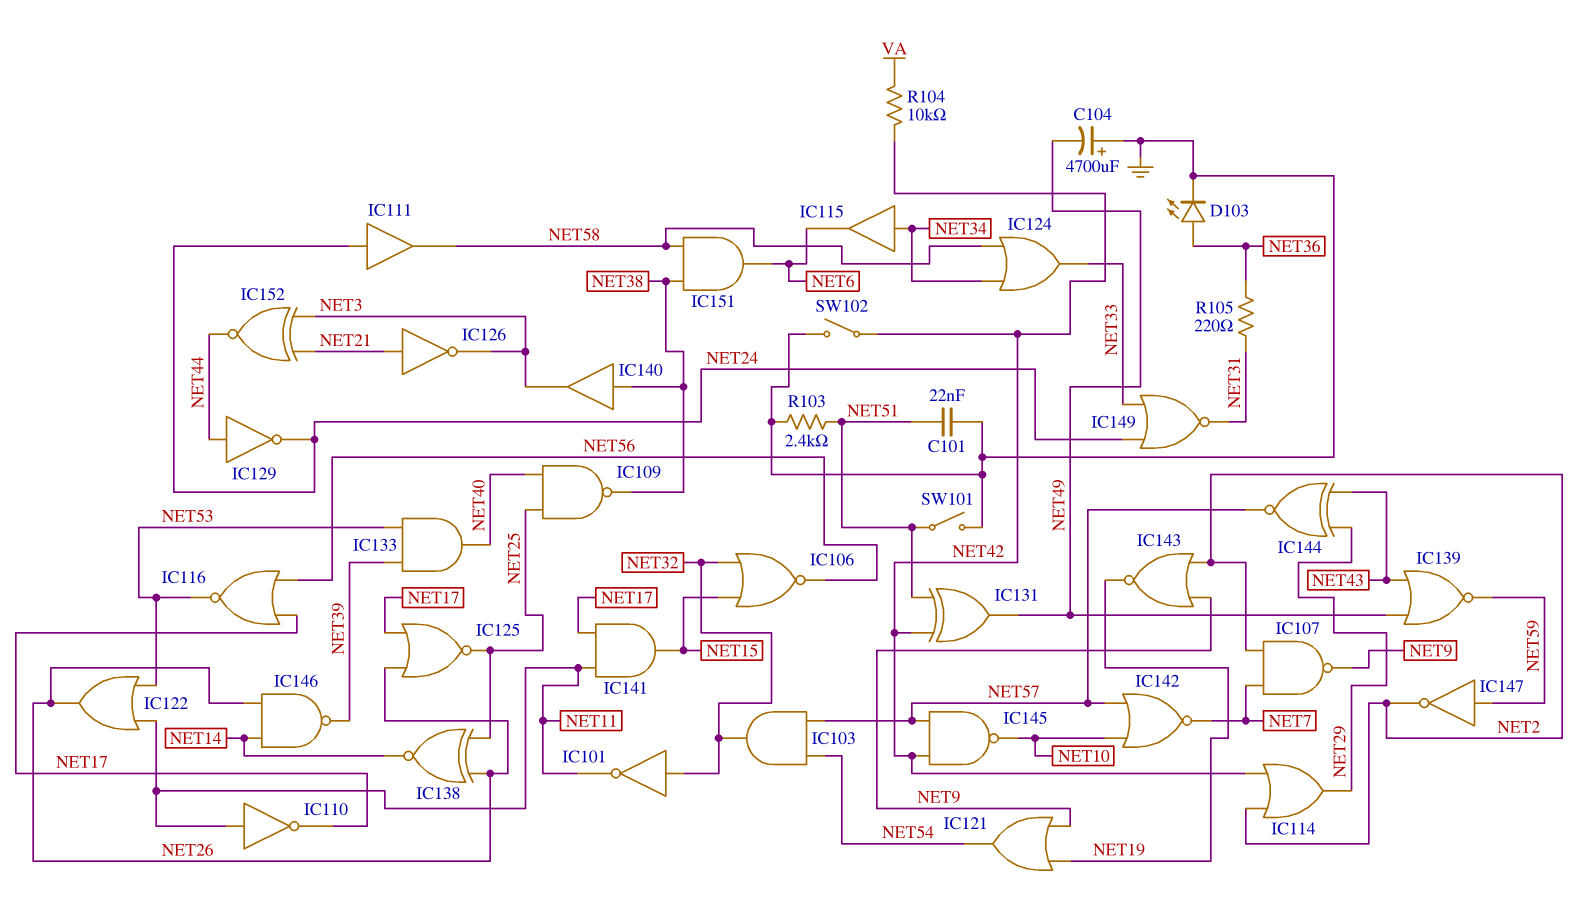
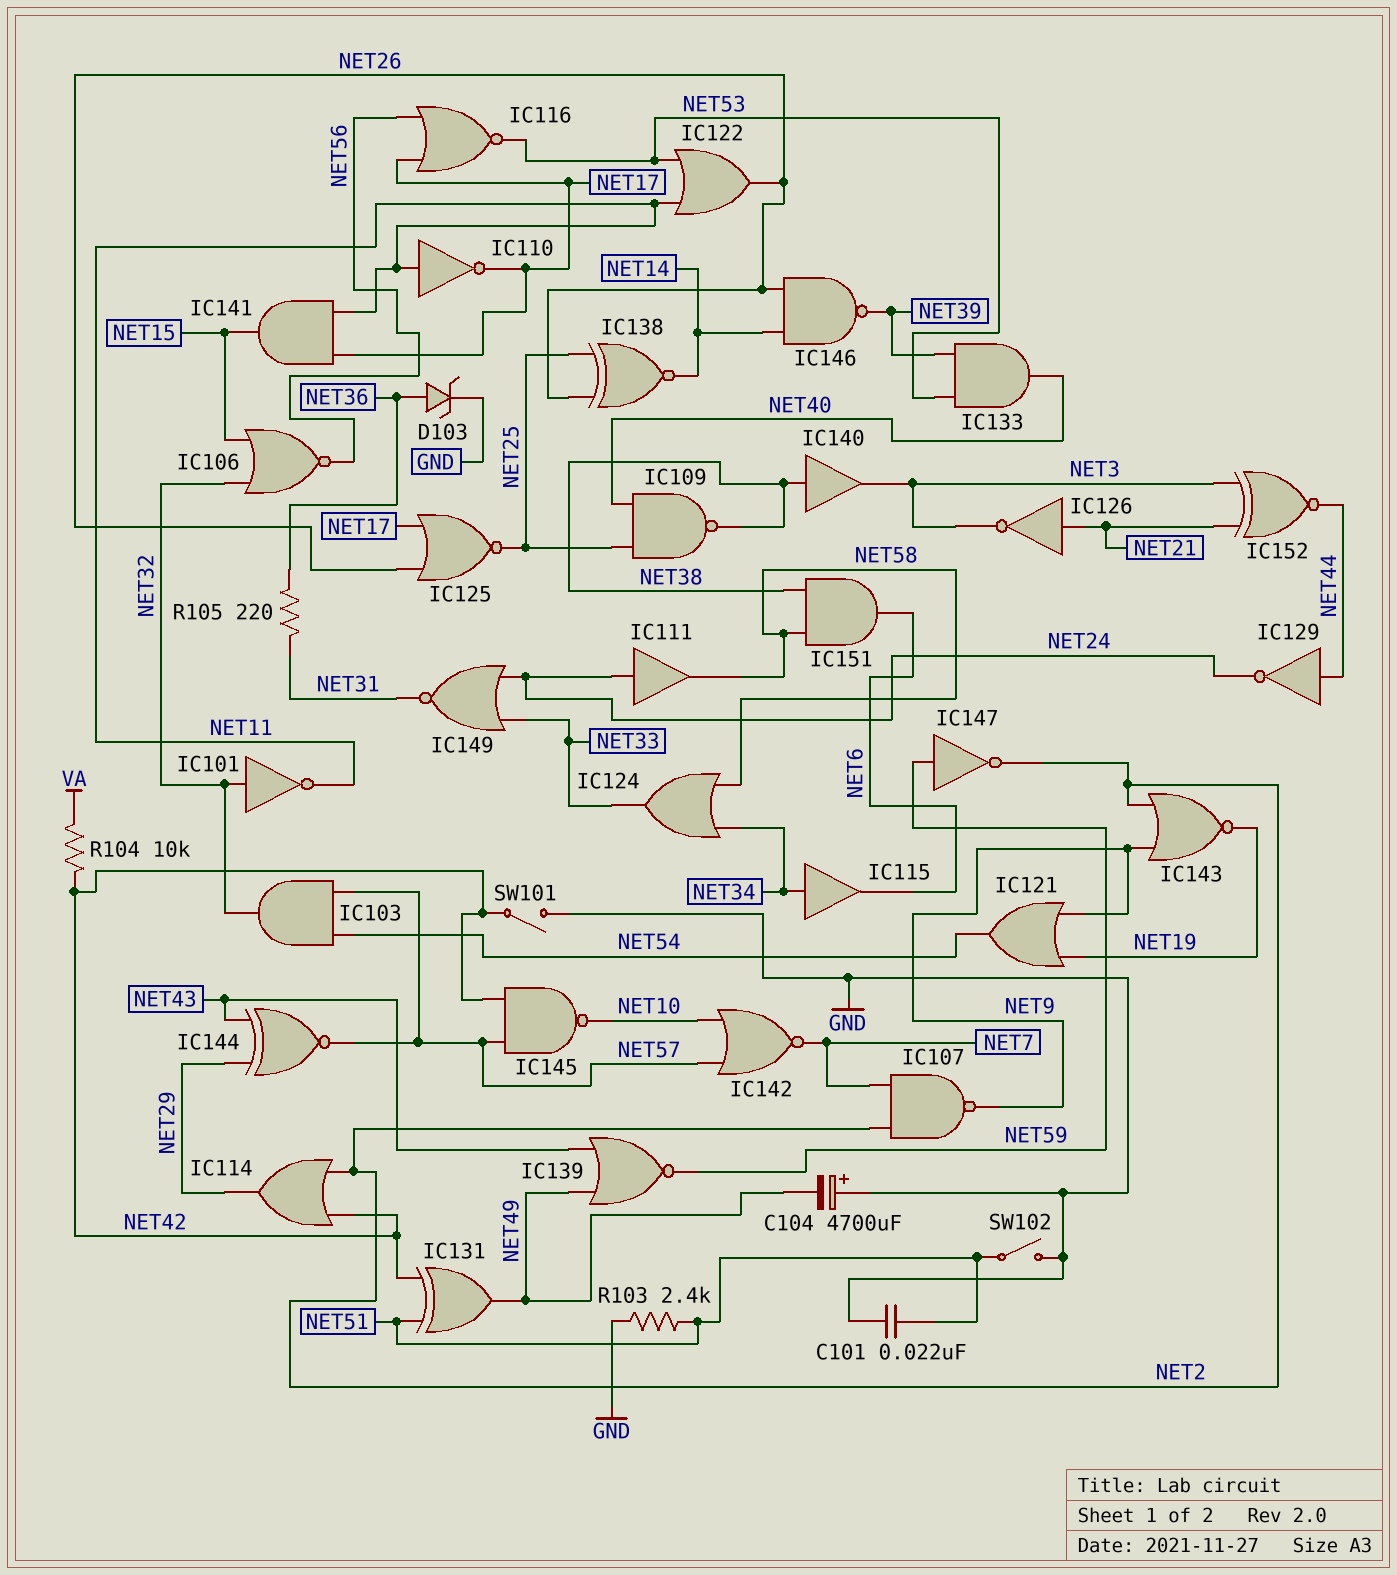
D103: LED (A NET36, K GND) -> zener (A NET36, K GND)
SW101: switch (GND, NET51) -> switch (GND, NET42)
SW102: switch (GND, NET42) -> switch (GND, NET51)

